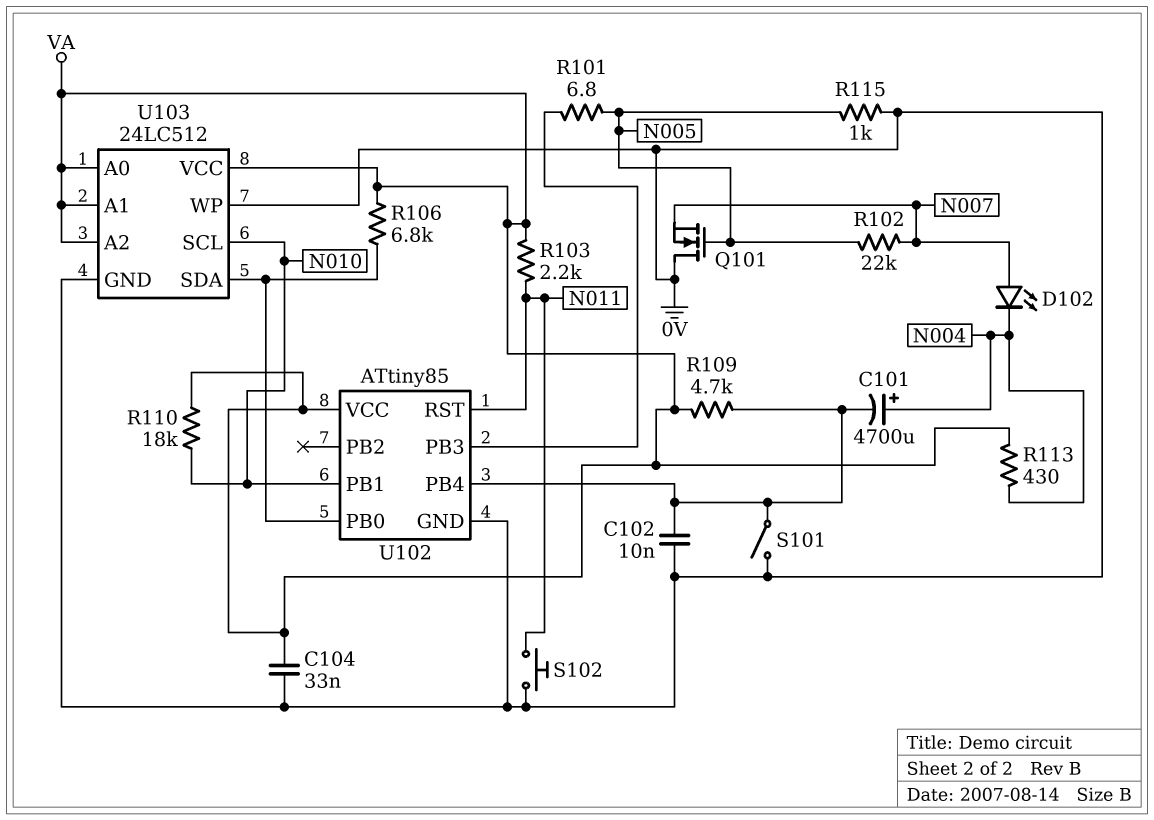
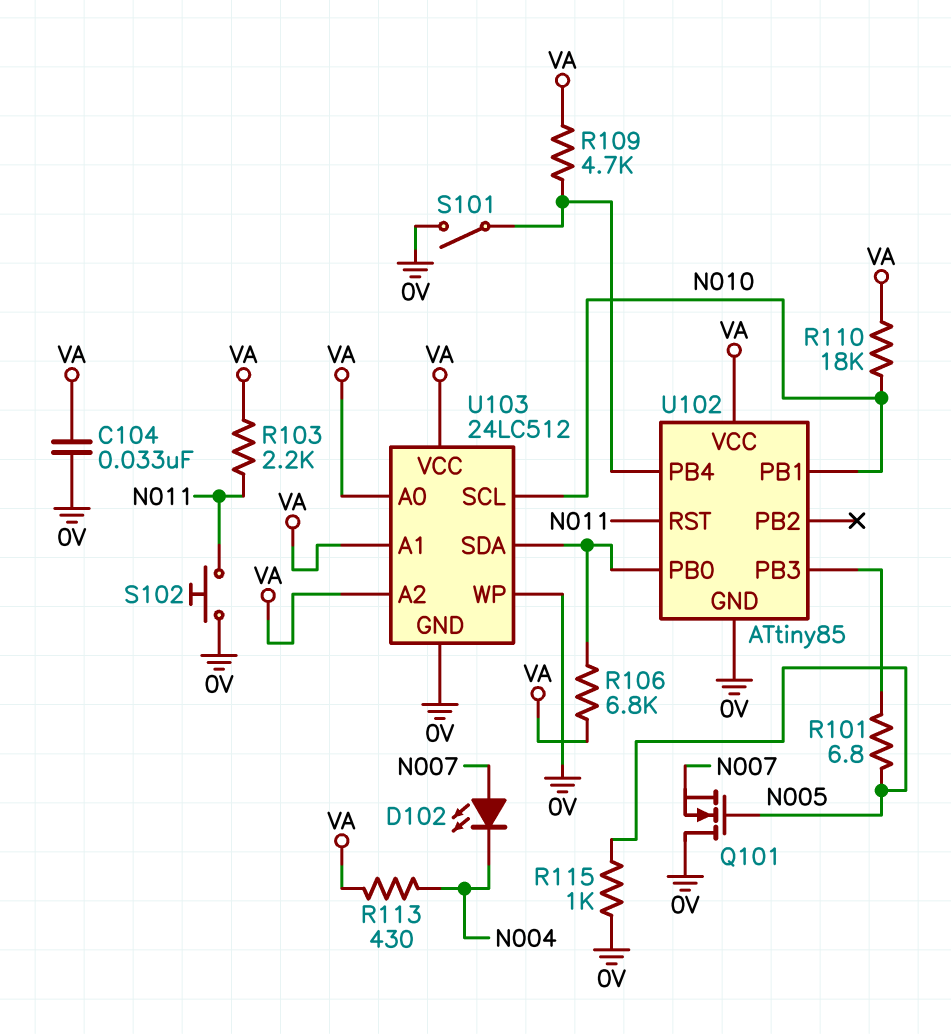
C101: 4700uF (plus N004, minus U102/PB4) -> none
C102: 10nF (0V, U102/PB4) -> none
R102: 22k (N005, N007) -> none

